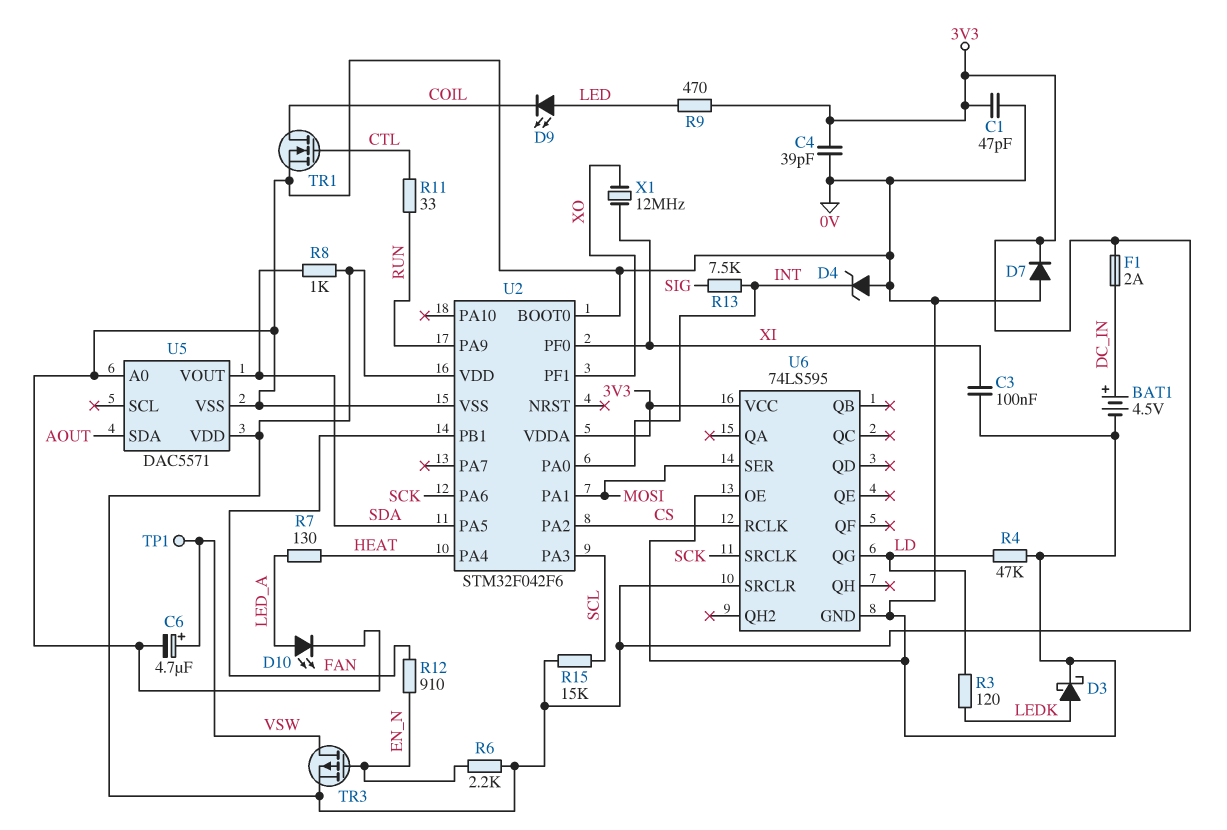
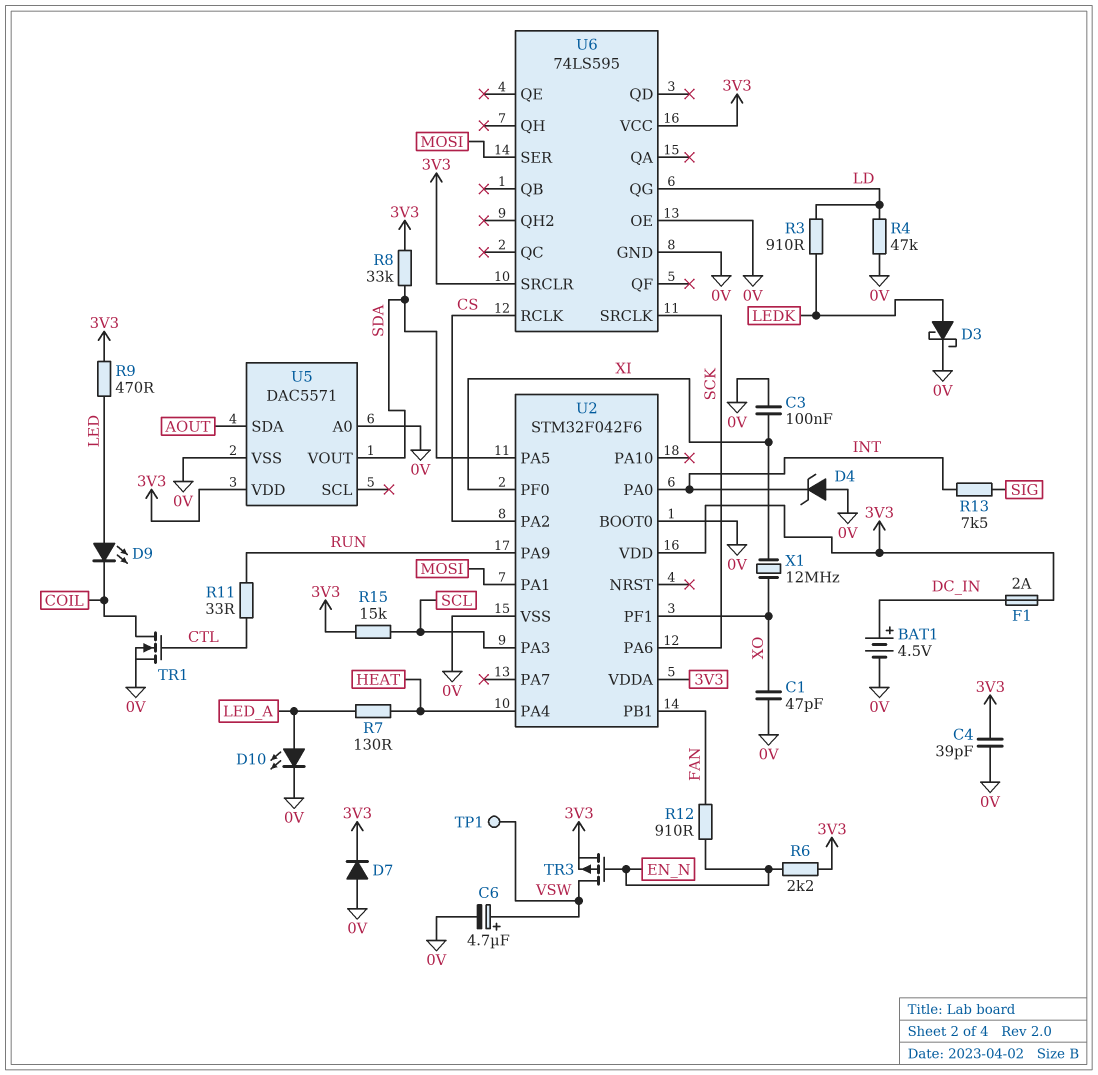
C1: 47pF (0V, 3V3) -> 47pF (0V, XO)
R3: 120 (LD, LEDK) -> 910 (LD, LEDK)
R8: 1k (3V3, SDA) -> 33k (3V3, SDA)

